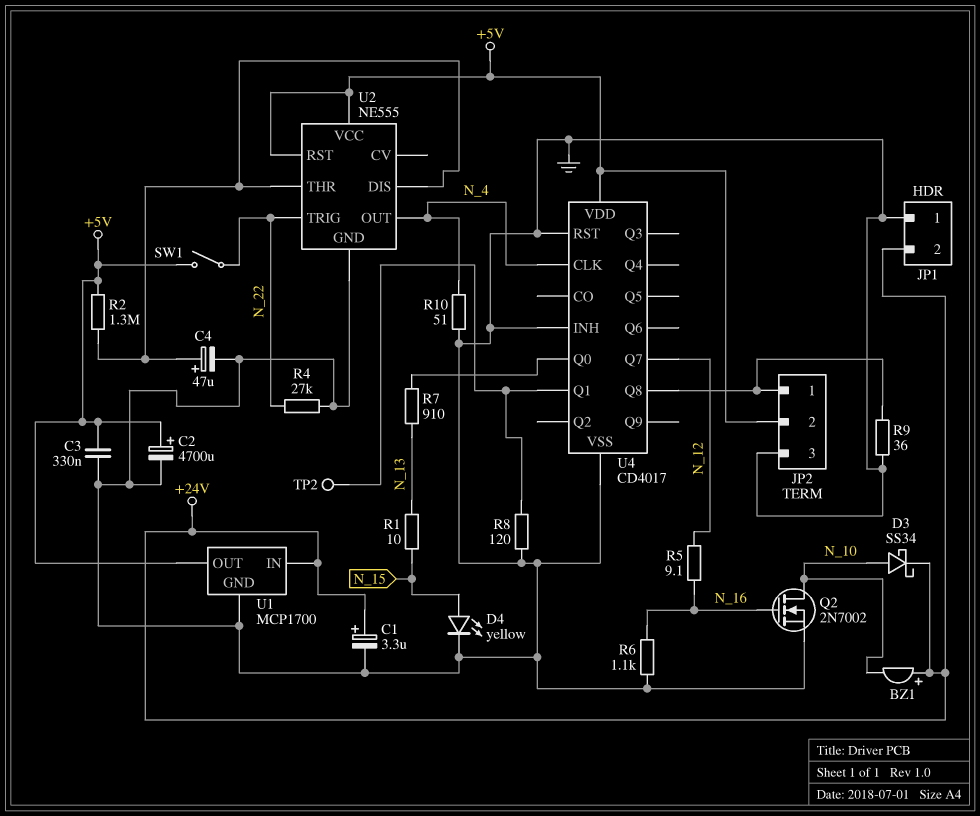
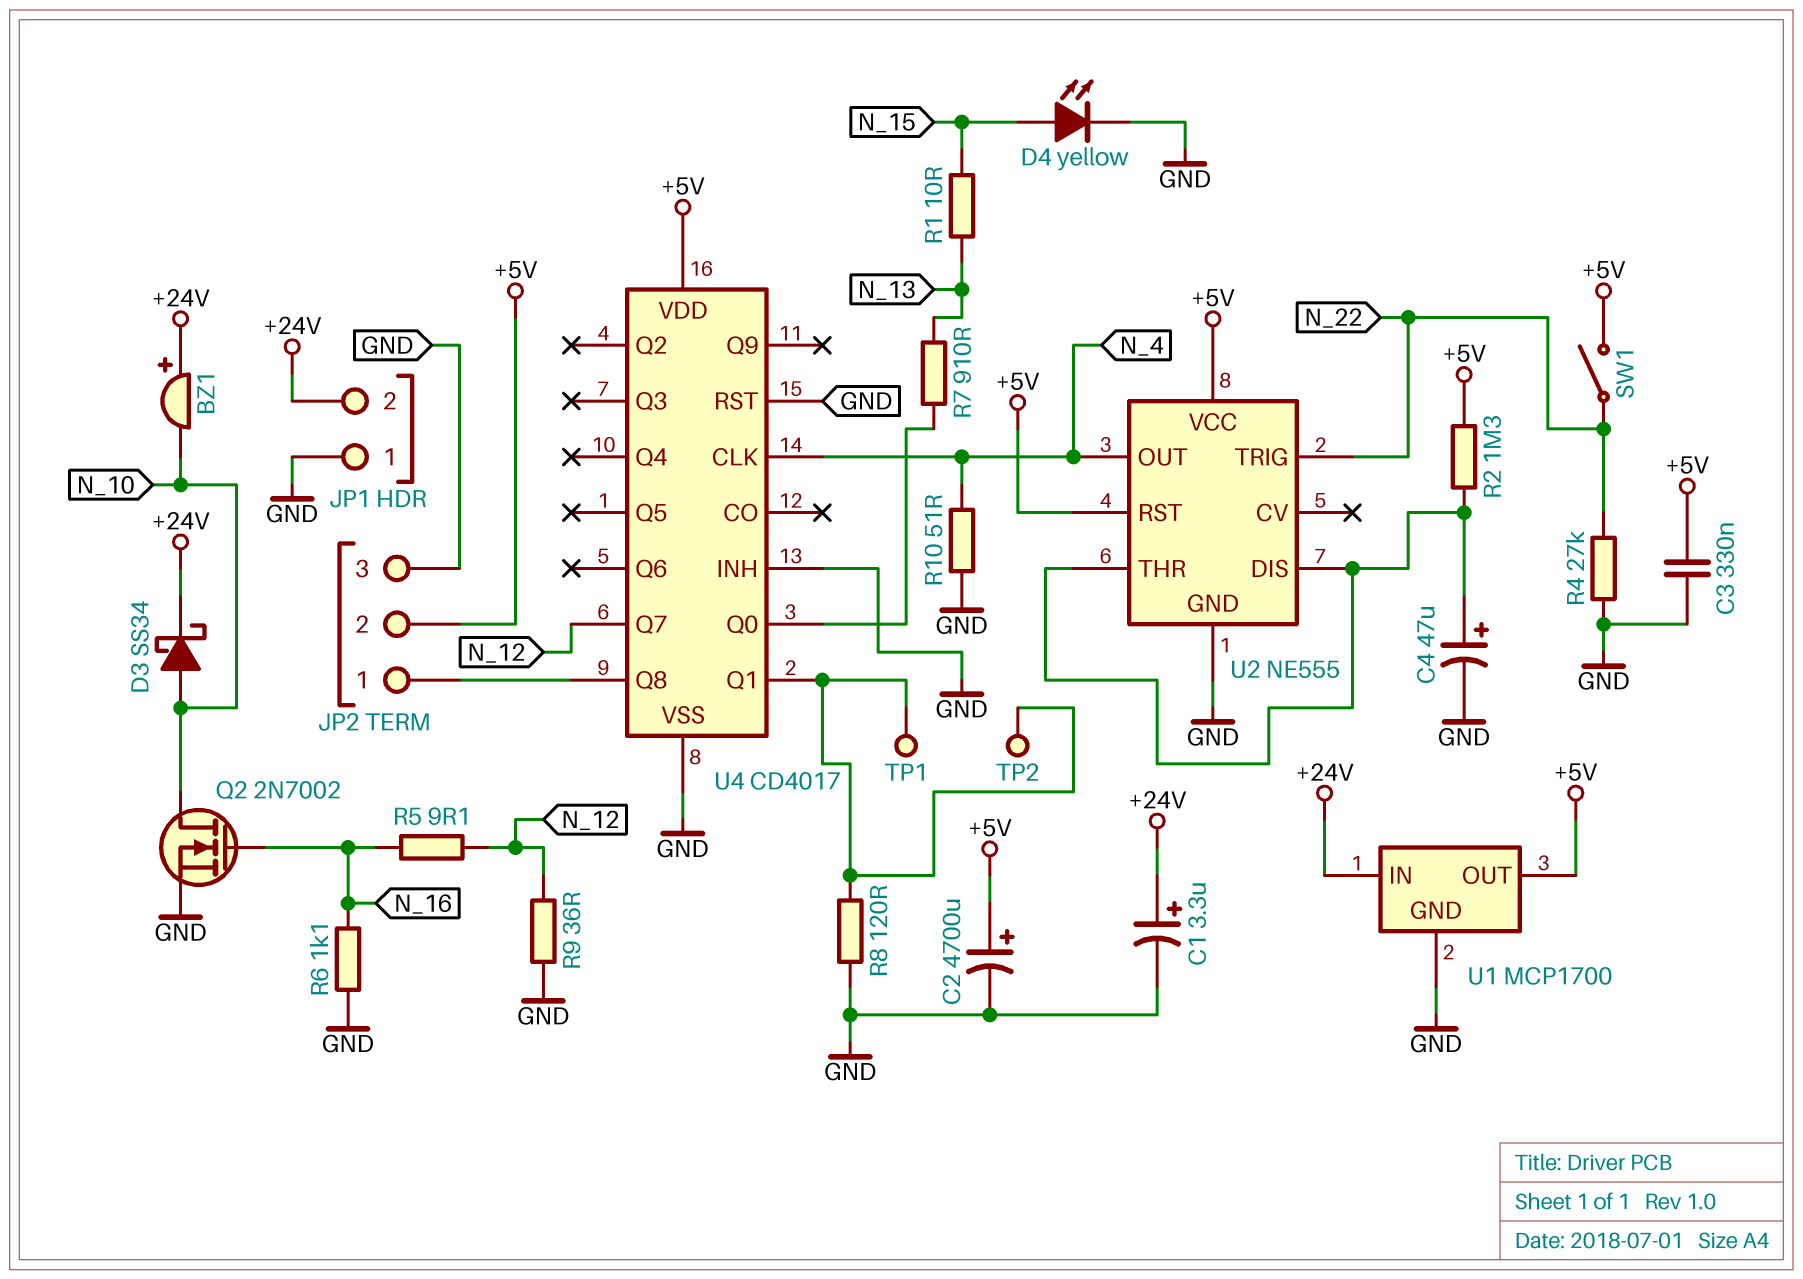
R9: 36 (GND, JP2/1) -> 36 (GND, N_12)
TP1: none -> test point (U4/Q1)

